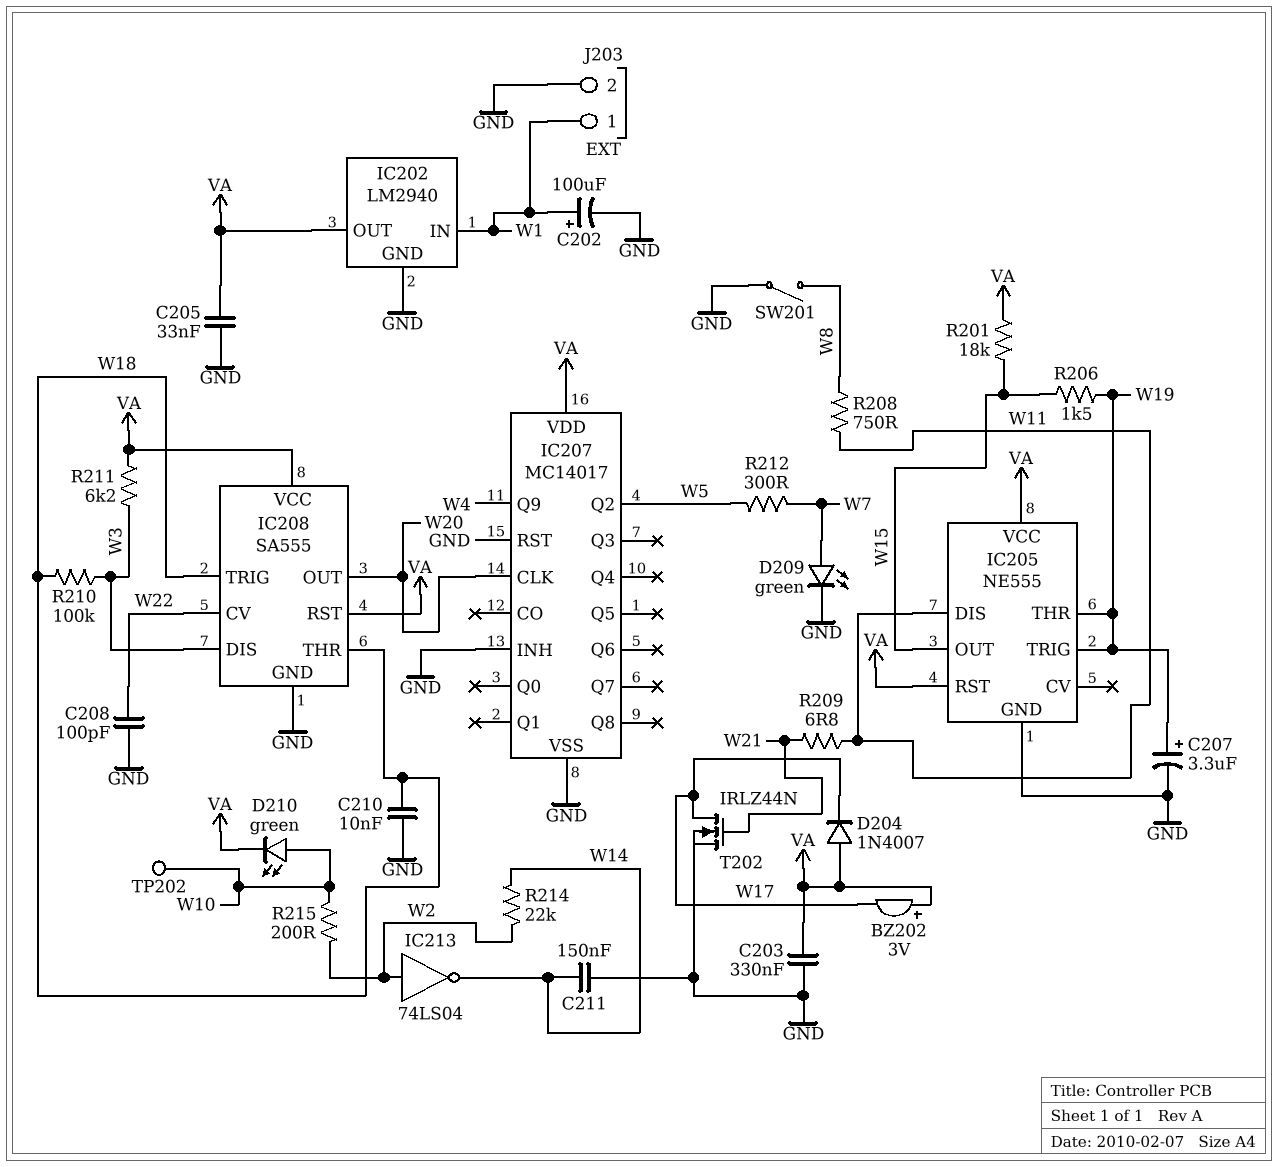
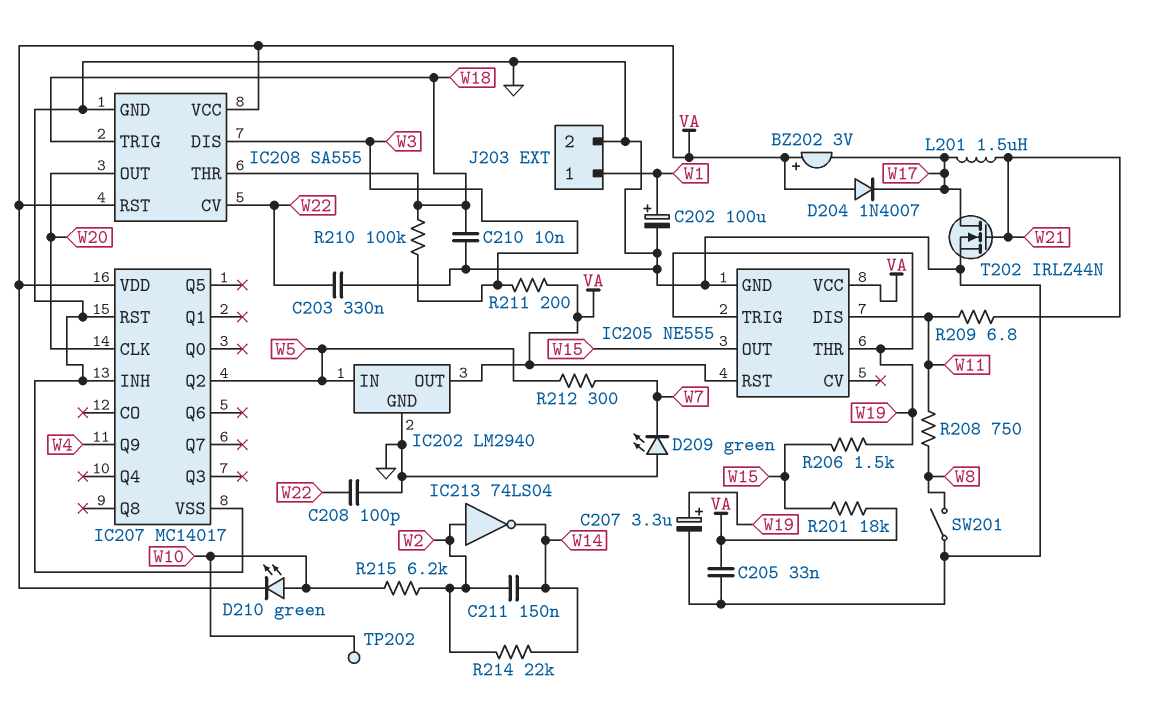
C203: 330nF (GND, VA) -> 330nF (GND, W22)
C211: 150nF (GND, W14) -> 150nF (W2, W14)
D209: LED green (A W7, K GND) -> LED green (A GND, K W7)
IC202 pin IN: W1 -> W5
L201: none -> 1.5uH (W17, W21)
R211: 6.2k (VA, W3) -> 200 (VA, W3)
R215: 200 (W2, W10) -> 6.2k (W2, W10)

